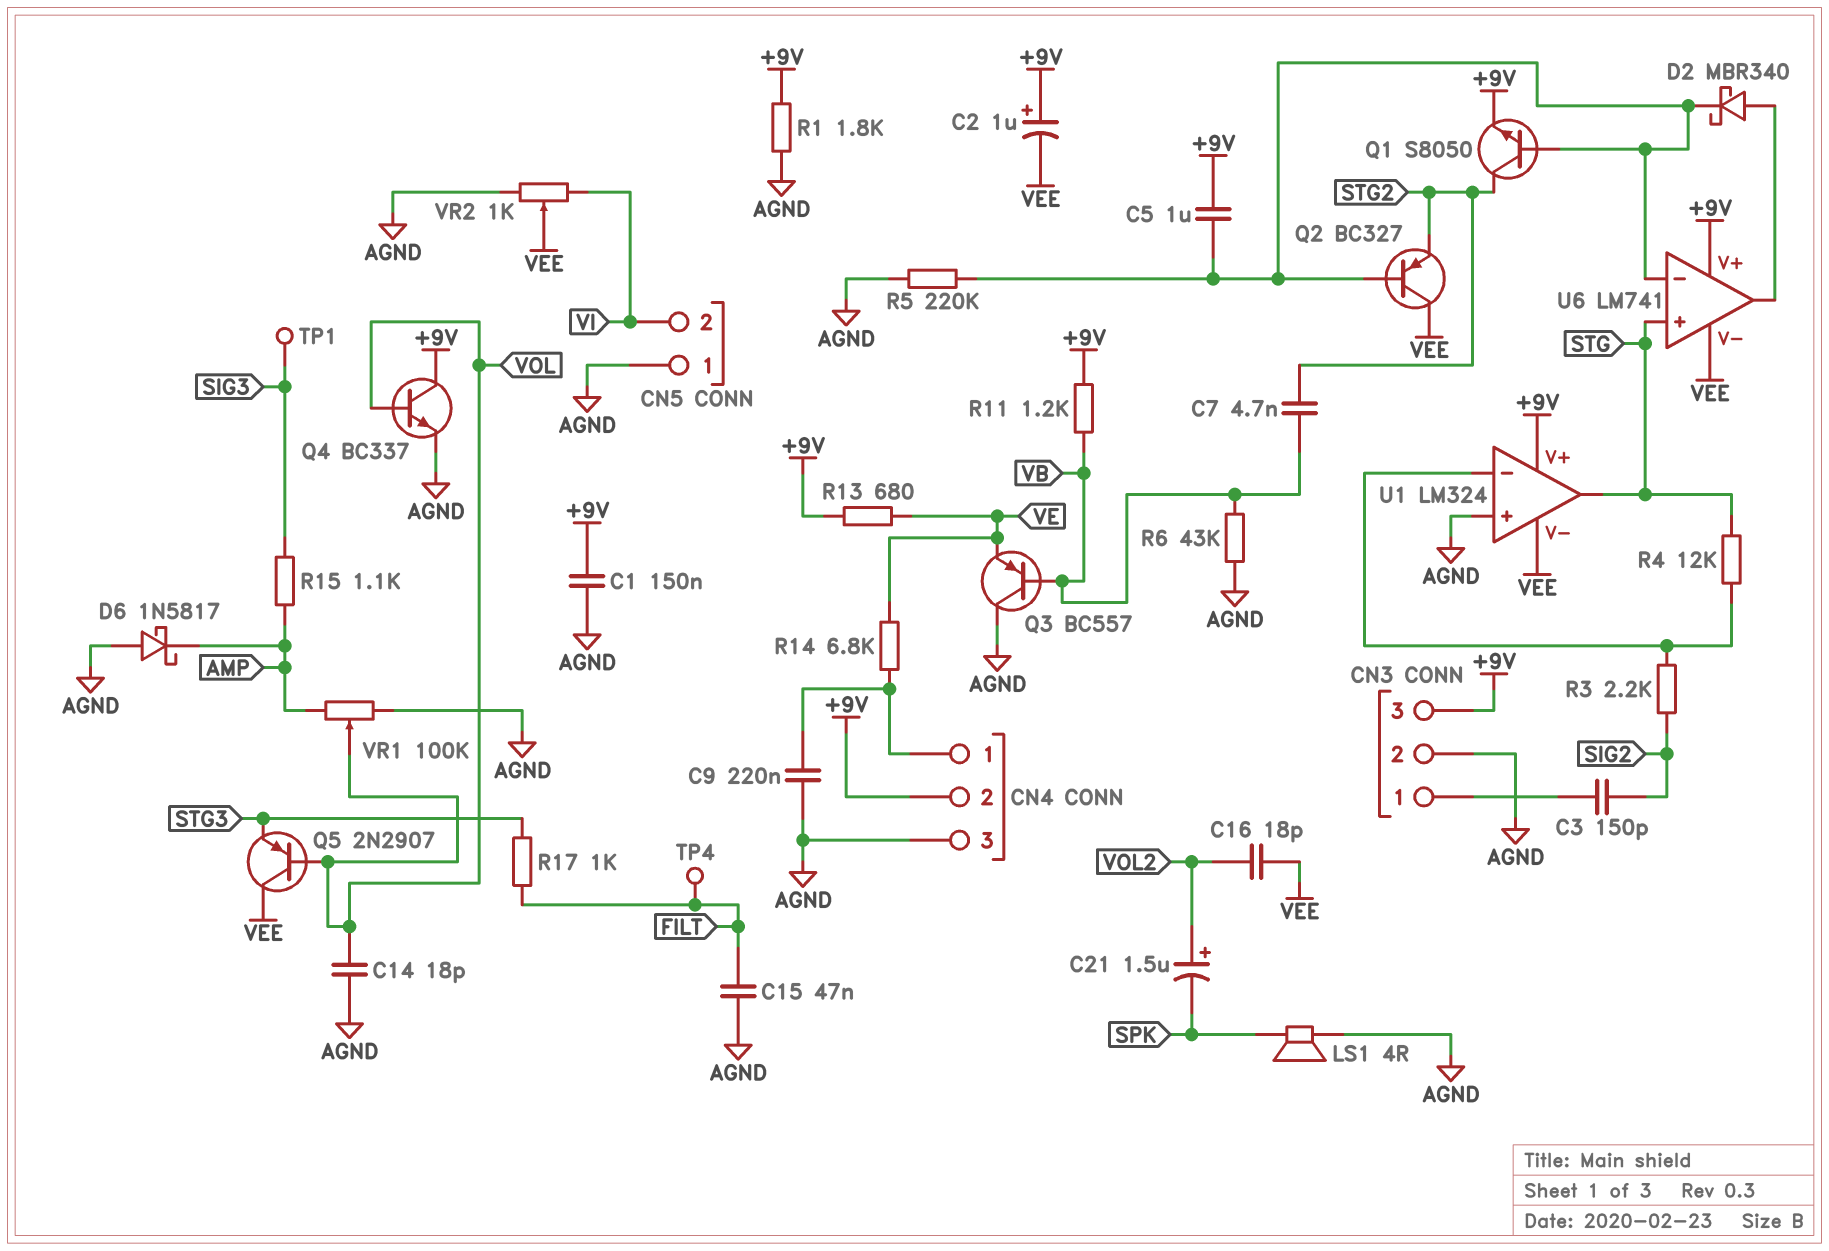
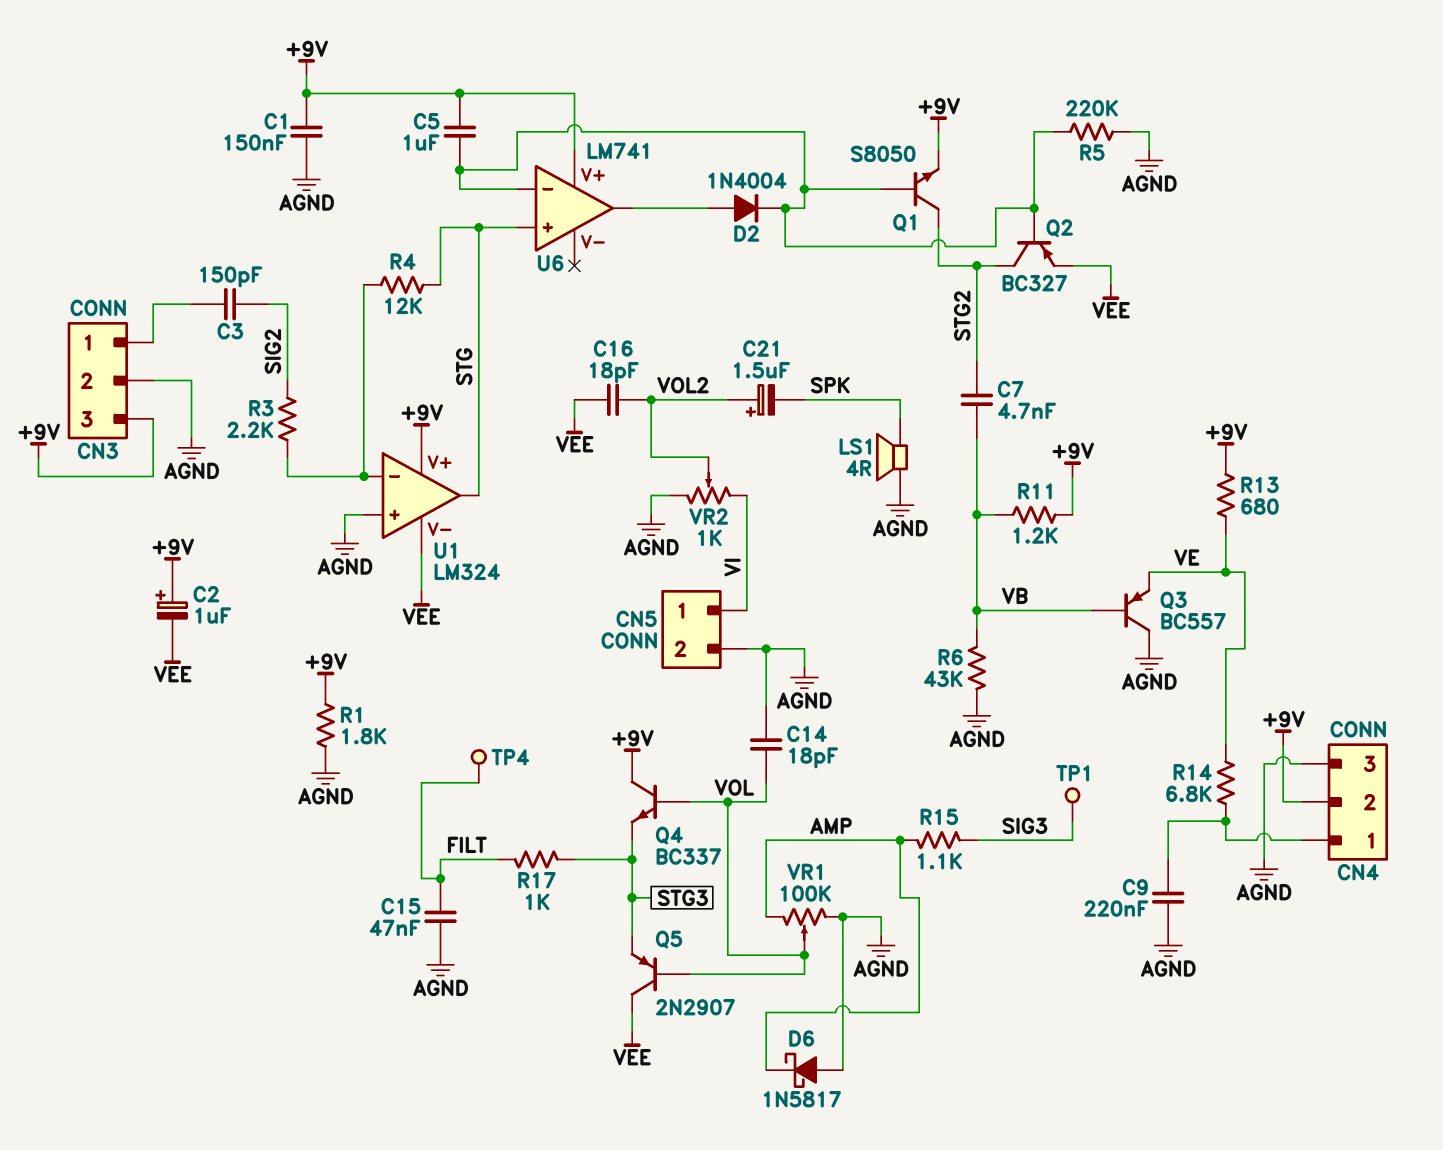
CN5 pin 1: AGND -> VI
CN5 pin 2: VI -> AGND
D2: schottky MBR340 (A U6/out, K U6/in-) -> diode 1N4004 (A U6/out, K U6/in-)
Q2: PNP BC327 (B U6/in-, C VEE, E STG2) -> PNP BC327 (B U6/in-, C STG2, E VEE)
Q4: NPN BC337 (B VOL, C +9V, E AGND) -> NPN BC337 (B VOL, C +9V, E STG3)
U6 pin V-: VEE -> none
VR2: 1k (AGND, VI, wiper VEE) -> 1k (AGND, VI, wiper VOL2)

